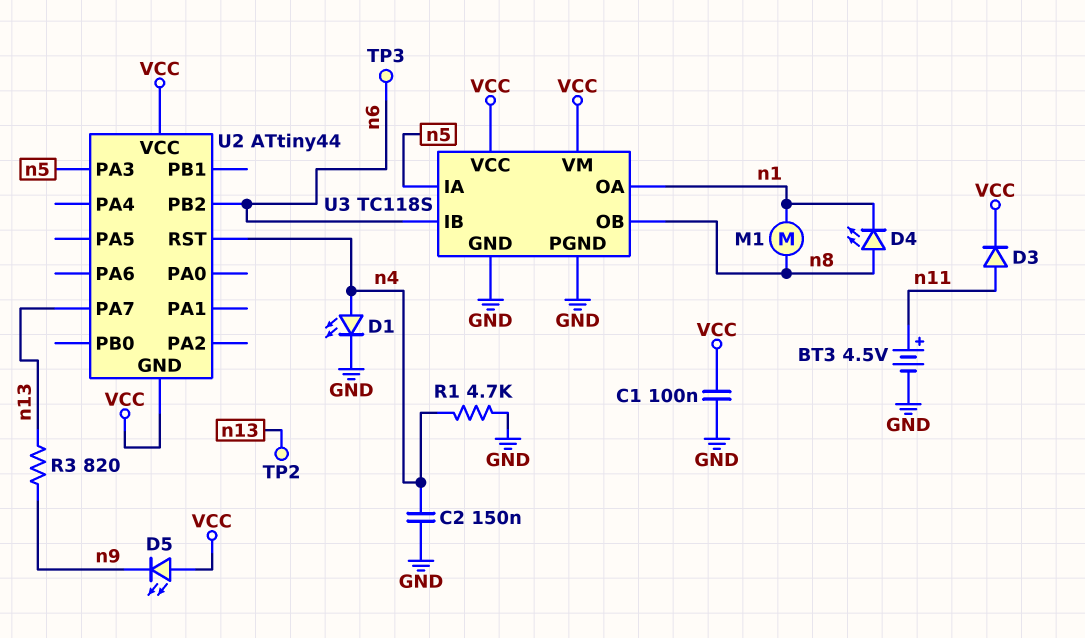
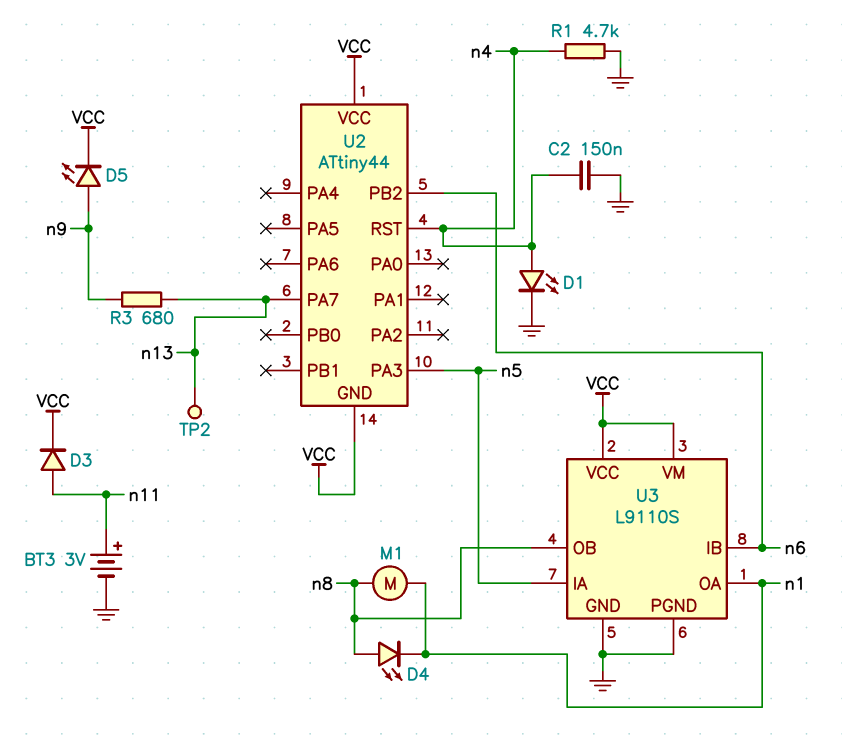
BT3: 4.5V (plus n11, minus GND) -> 3V (plus n11, minus GND)
C1: 100nF (GND, VCC) -> none
D5: LED (A VCC, K n9) -> LED (A n9, K VCC)
R3: 820 (n9, n13) -> 680 (n9, n13)
TP3: test point (n6) -> none
U3: TC118S -> L9110S

